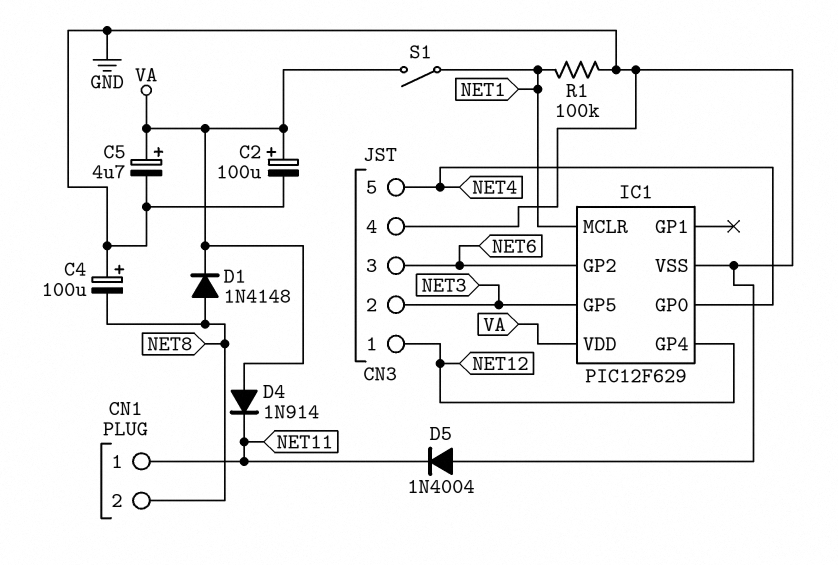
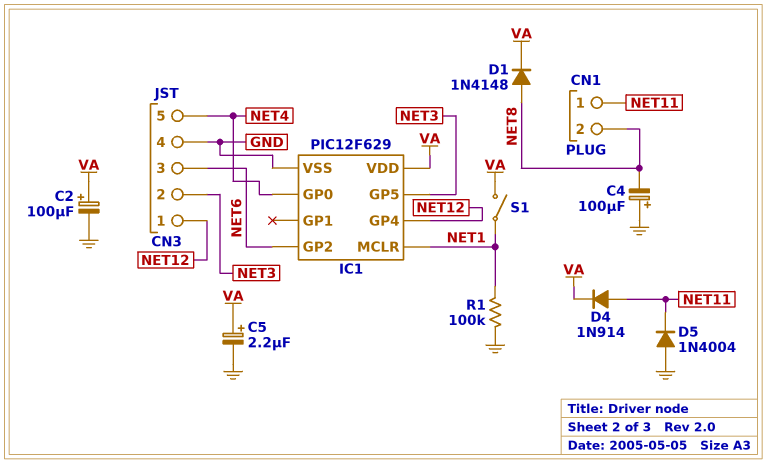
C5: 4.7uF (plus VA, minus GND) -> 2.2uF (plus VA, minus GND)
D4: diode 1N914 (A VA, K NET11) -> diode 1N914 (A NET11, K VA)

